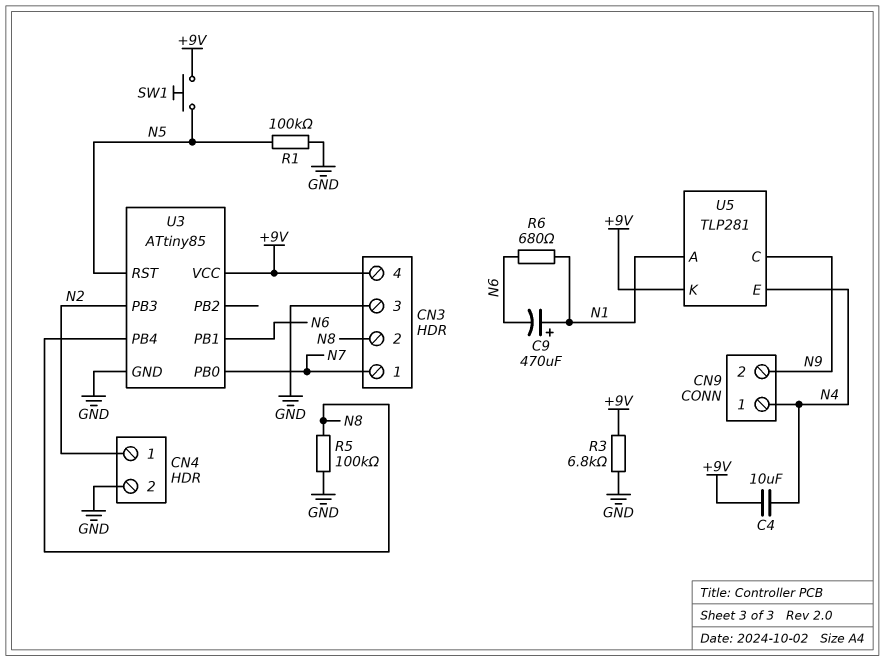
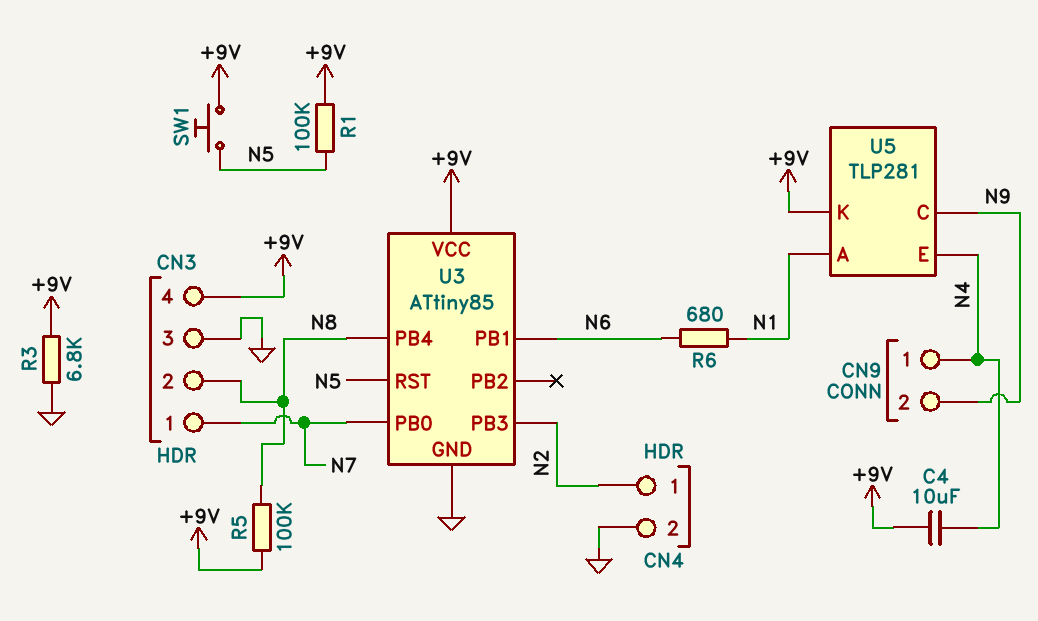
C9: 470uF (plus N1, minus N6) -> none
R1: 100k (GND, N5) -> 100k (+9V, N5)
R5: 100k (GND, N8) -> 100k (+9V, N8)

